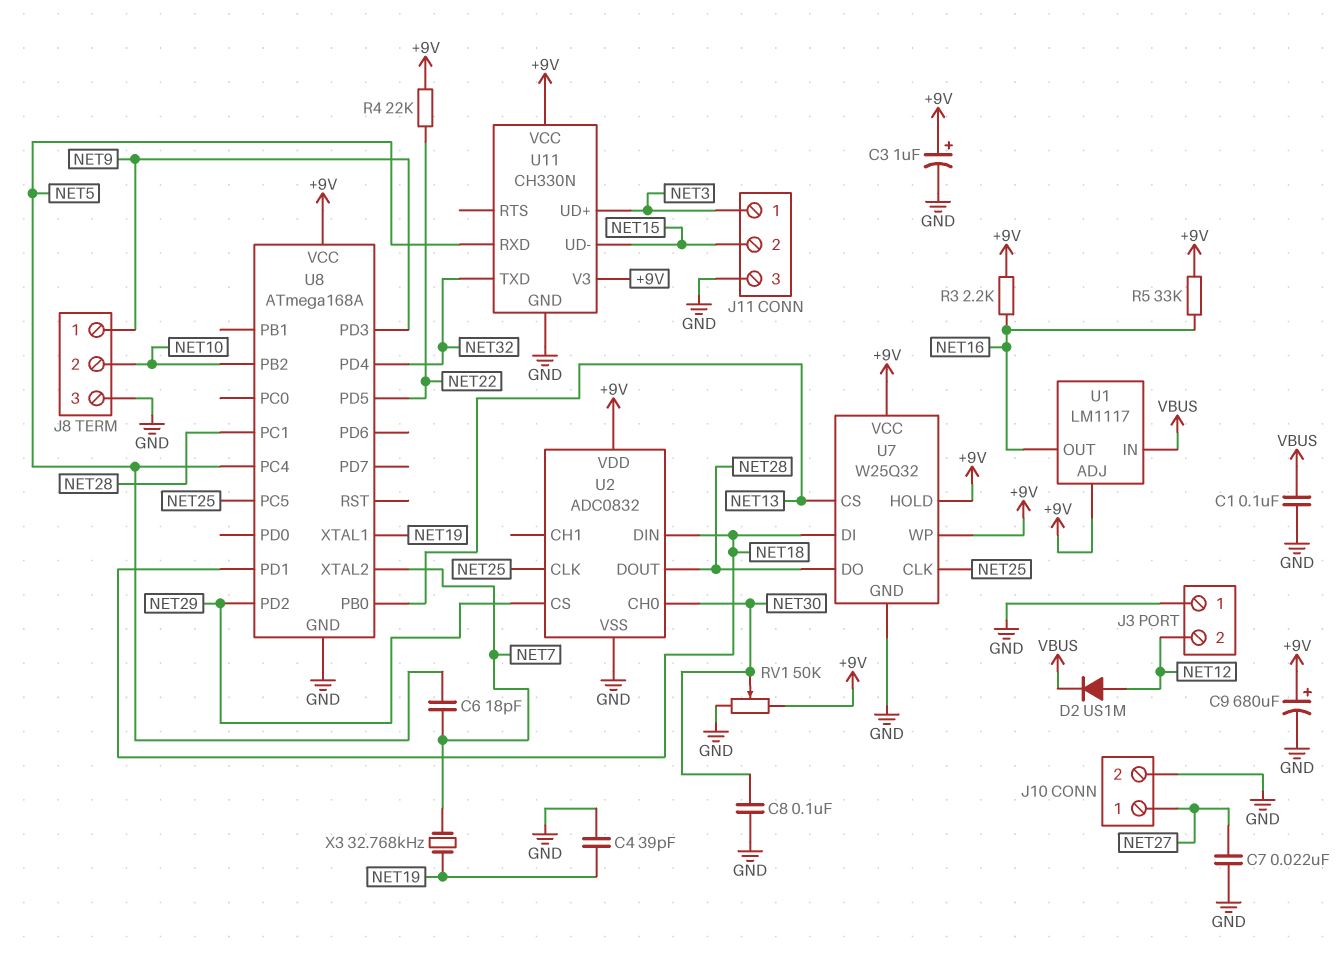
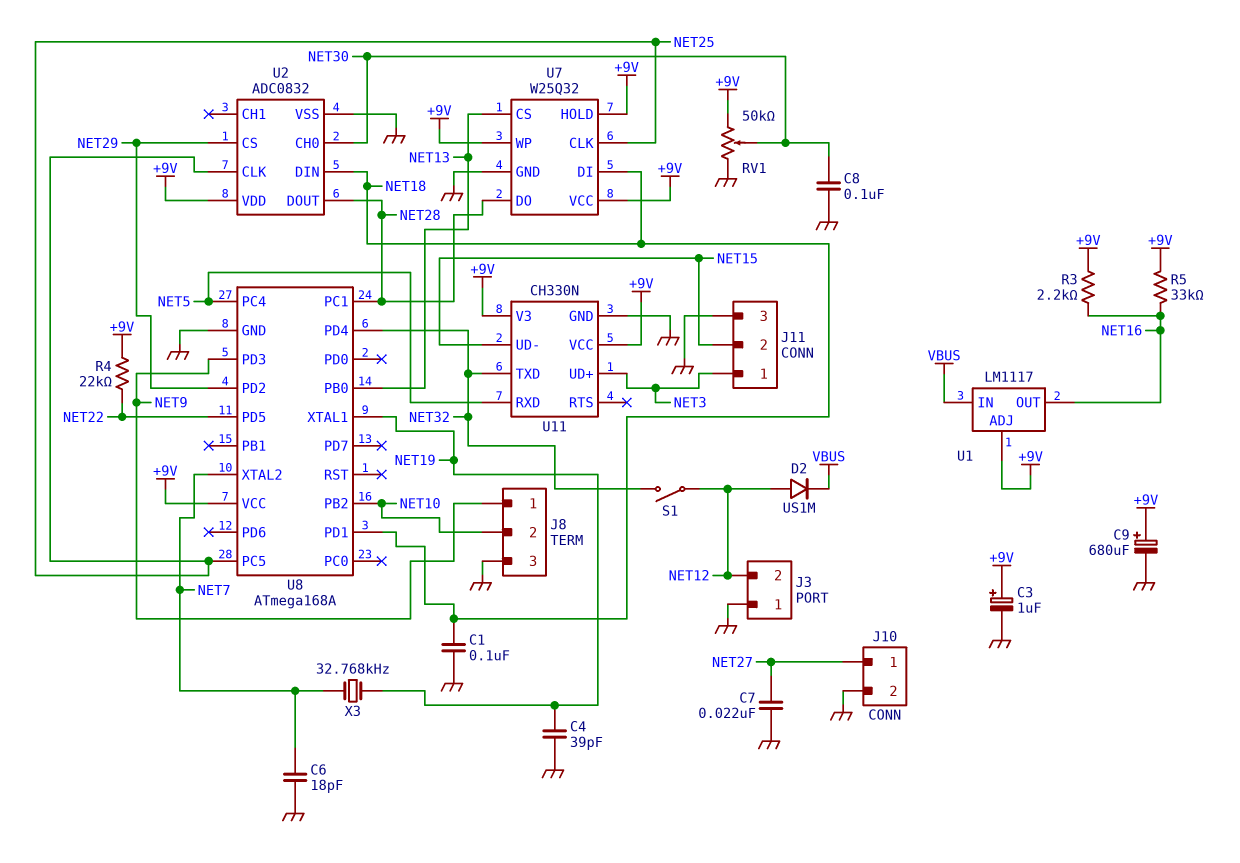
C1: 100nF (GND, VBUS) -> 100nF (GND, NET18)
C6: 18pF (NET5, NET7) -> 18pF (GND, NET7)
S1: none -> switch (NET12, NET32)

